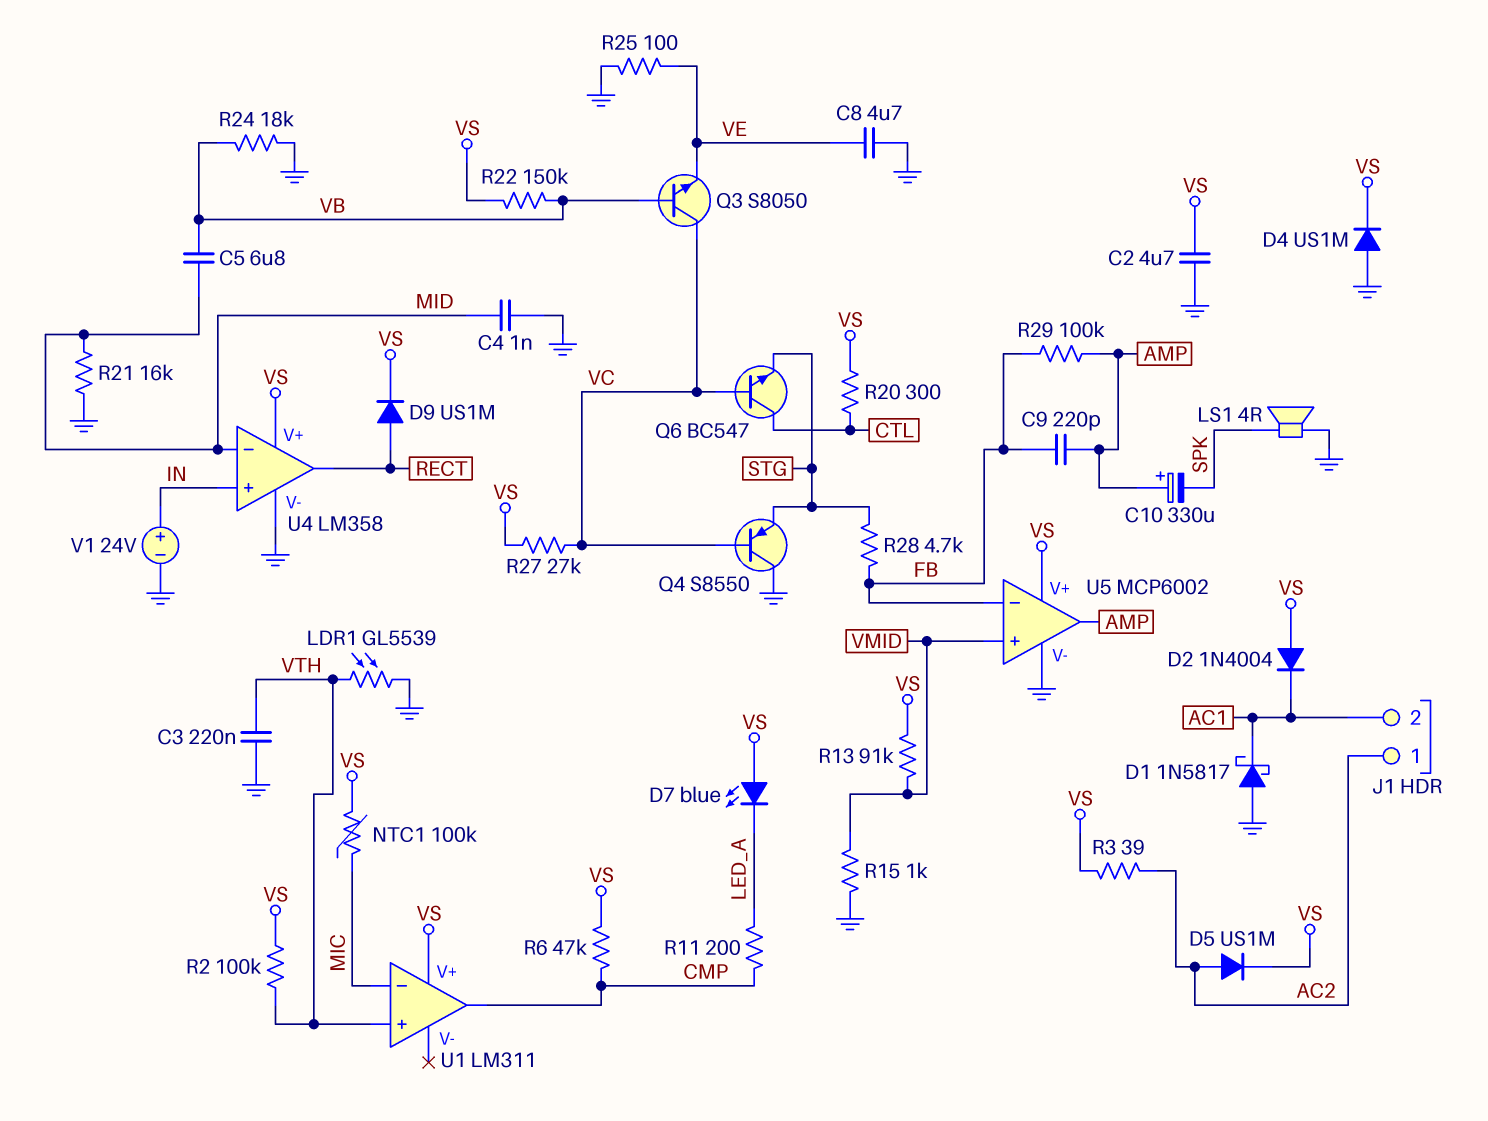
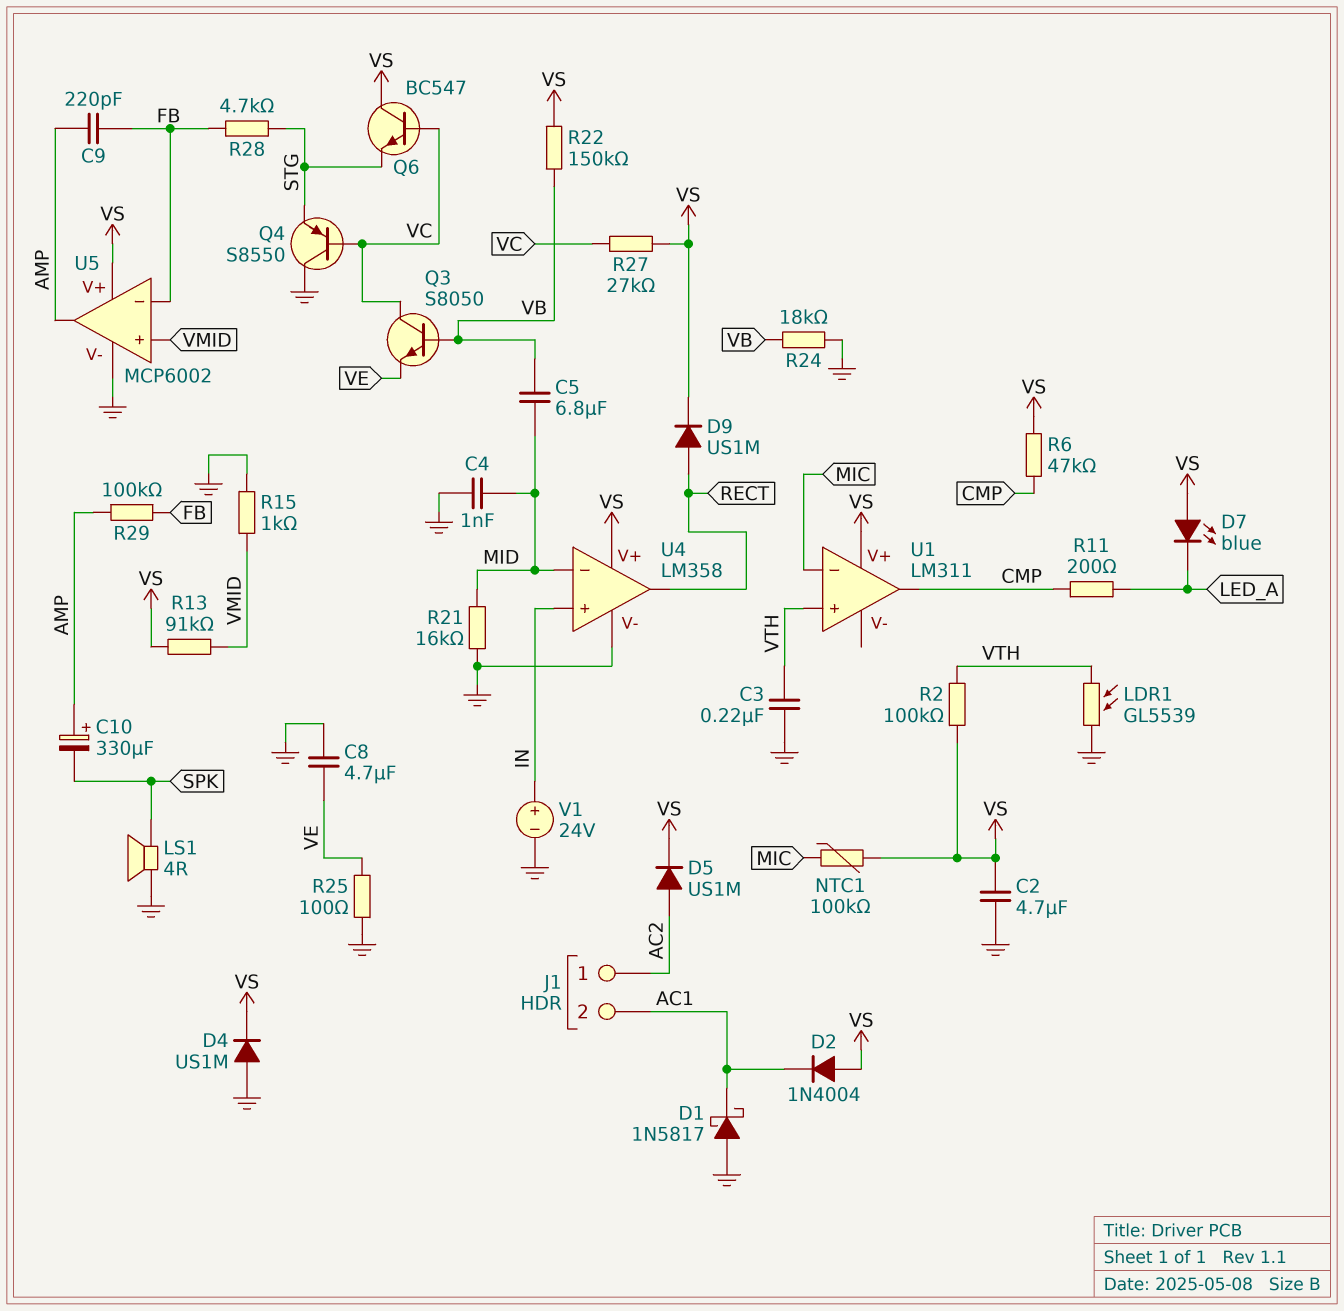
Q6: NPN BC547 (B VC, C CTL, E STG) -> NPN BC547 (B VC, C VS, E STG)
R3: 39 (AC2, VS) -> none
R20: 300 (CTL, VS) -> none

